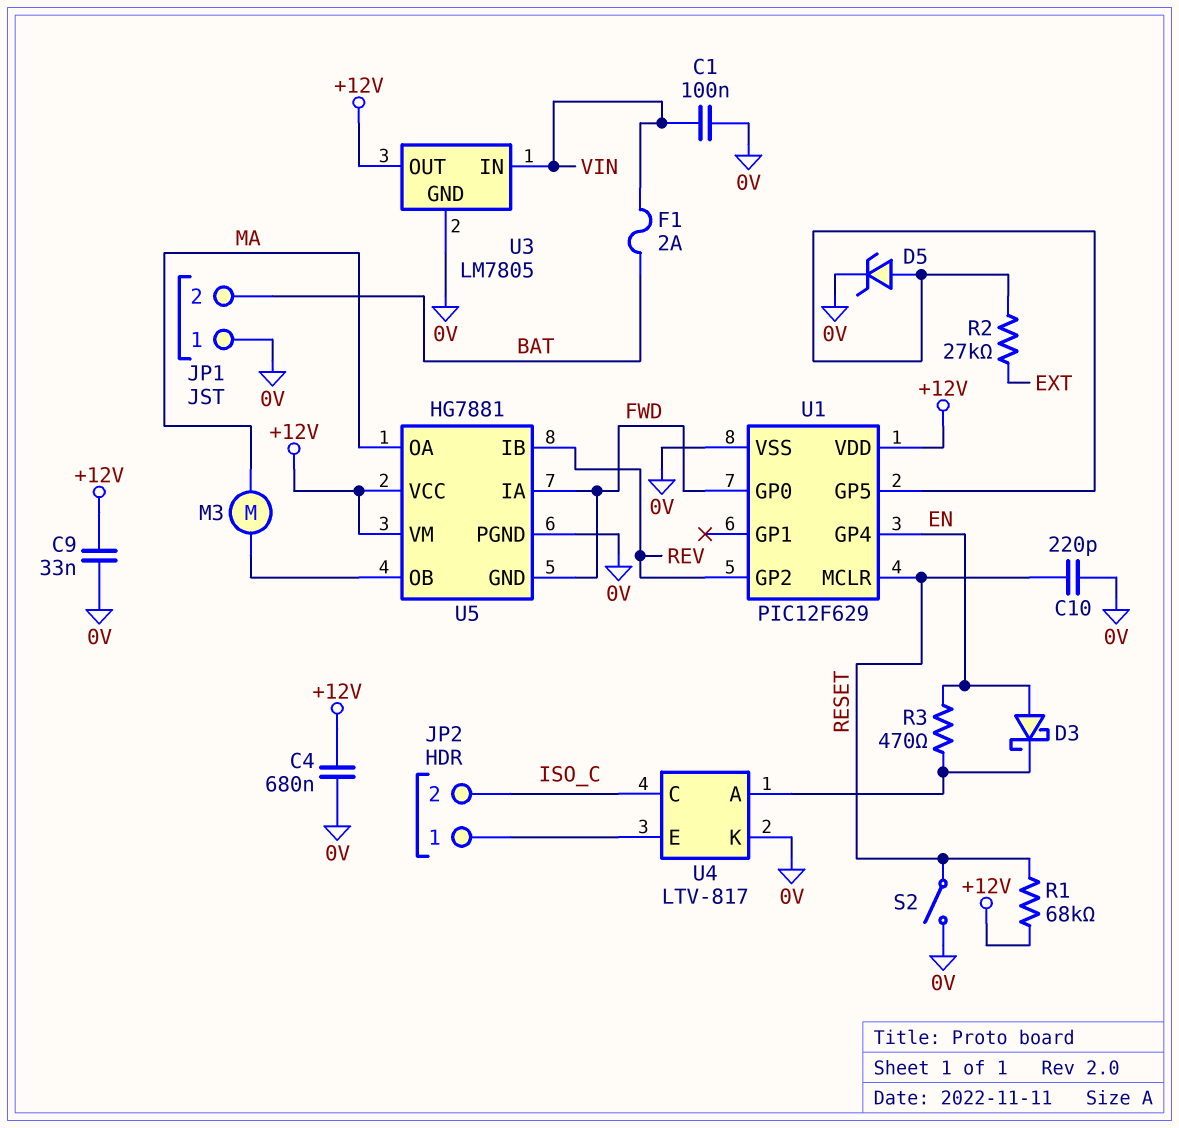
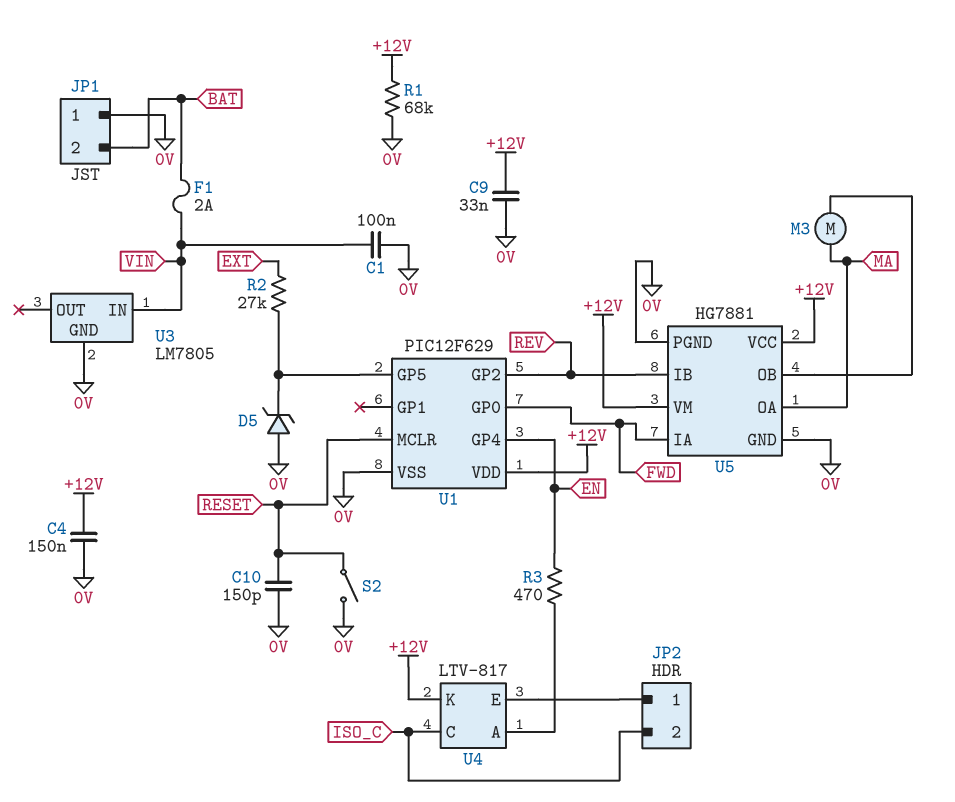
C4: 680nF (+12V, 0V) -> 150nF (+12V, 0V)
C10: 220pF (0V, RESET) -> 150pF (0V, RESET)
D3: schottky (A EN, K U4/A) -> none
D5: zener (A U1/GP5, K 0V) -> zener (A 0V, K U1/GP5)
R1: 68k (+12V, RESET) -> 68k (+12V, 0V)
U3 pin OUT: +12V -> none
U4 pin K: 0V -> +12V
U5 pin GND: FWD -> 0V

